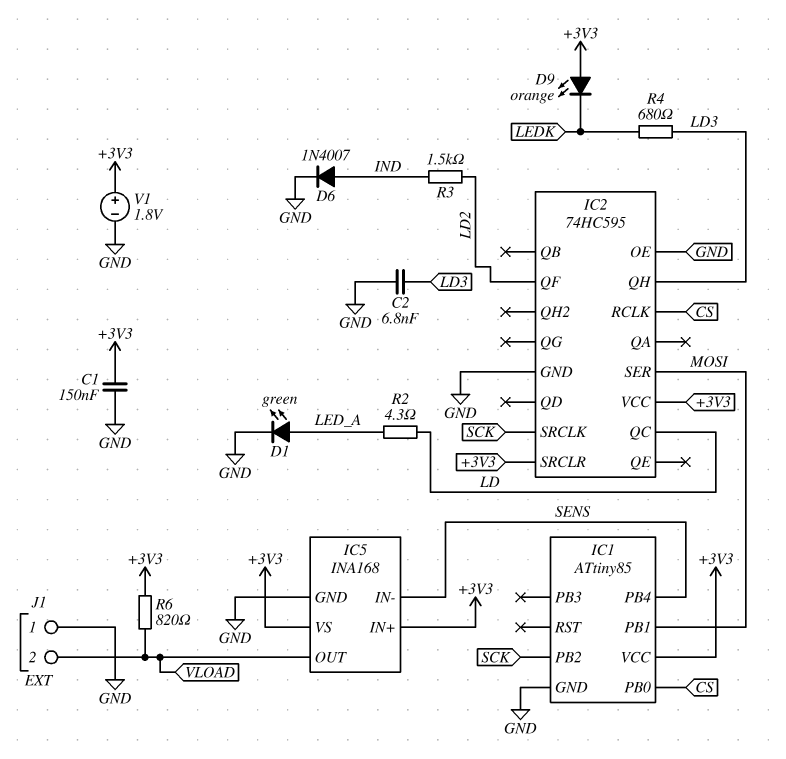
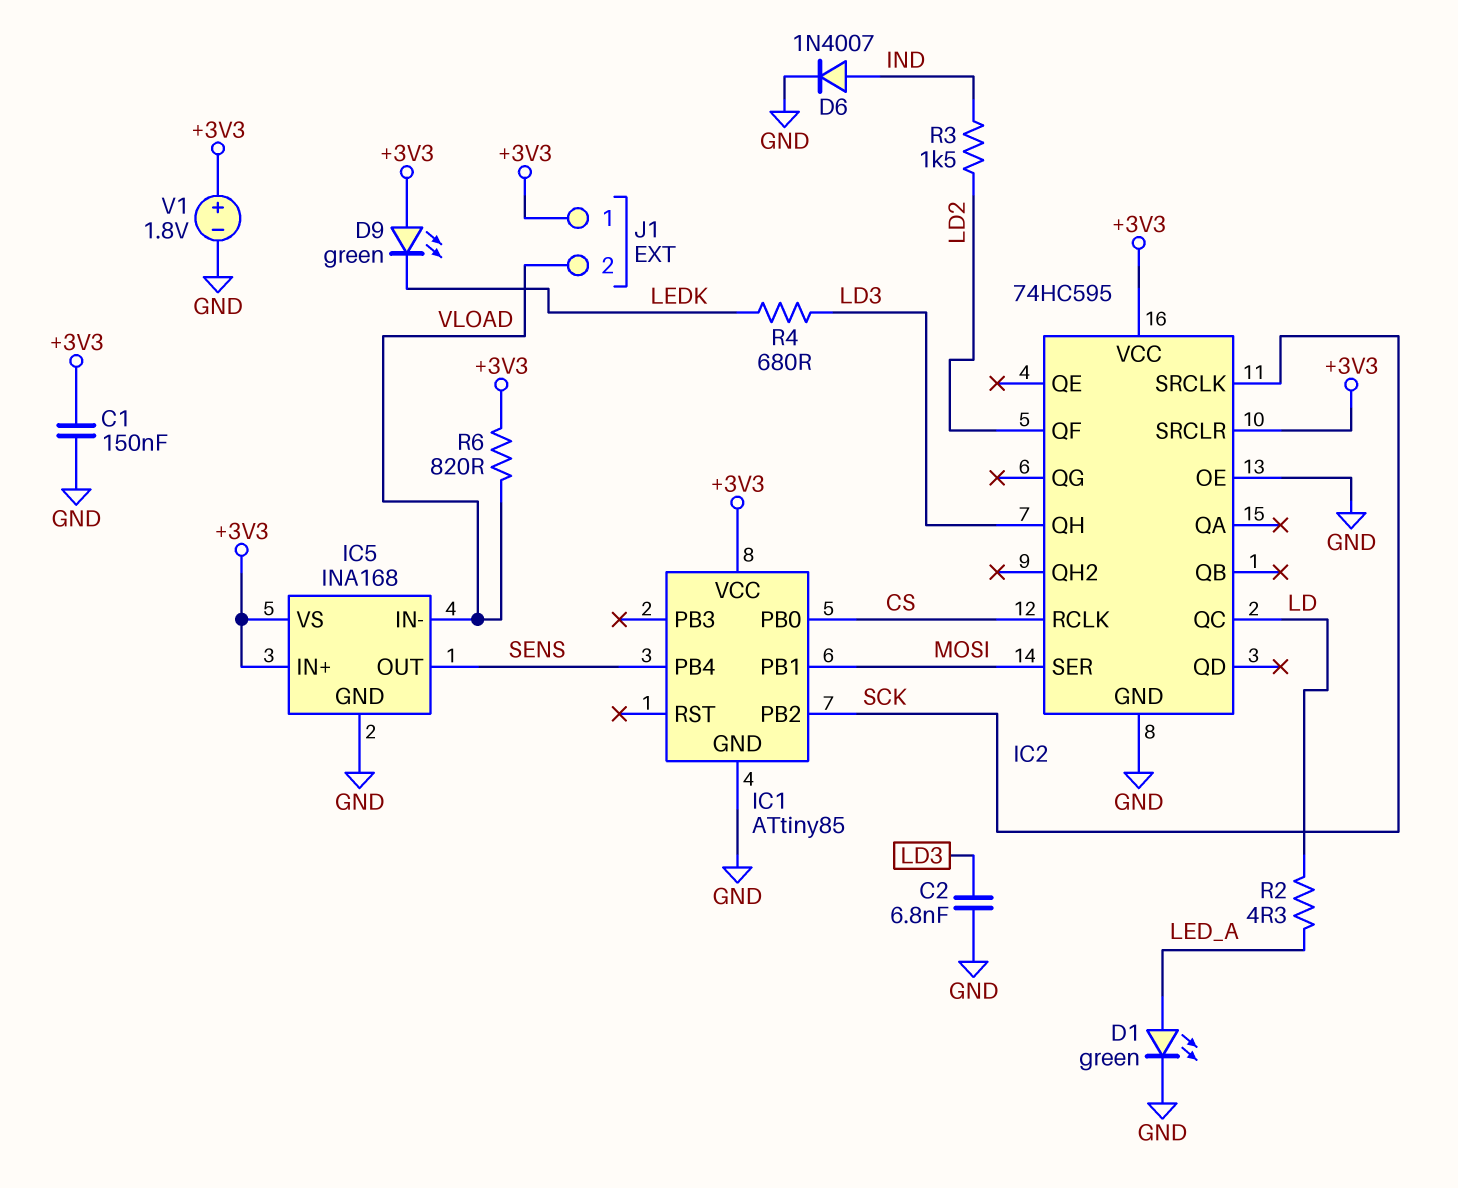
D9: LED orange (A +3V3, K LEDK) -> LED green (A +3V3, K LEDK)
IC5 pin IN-: SENS -> VLOAD
IC5 pin OUT: VLOAD -> SENS
J1 pin 1: GND -> +3V3

